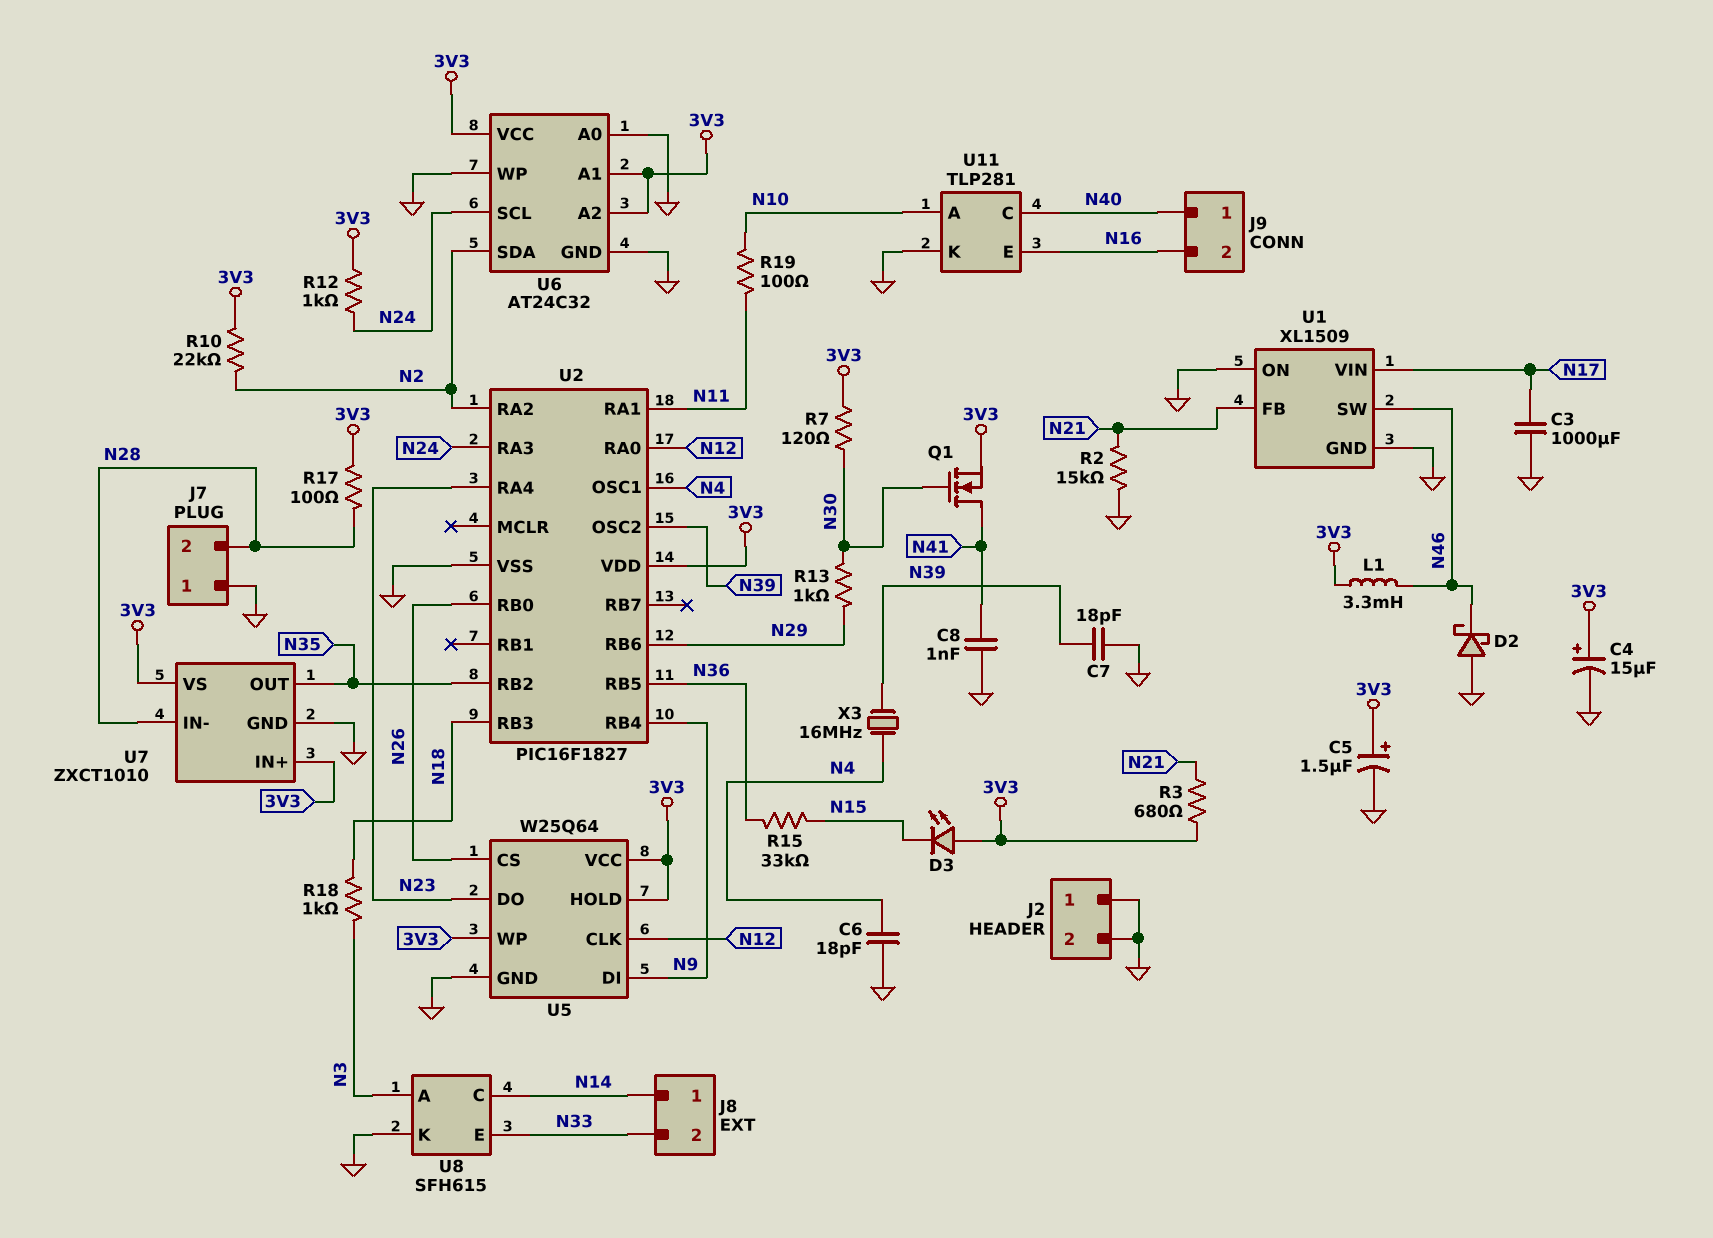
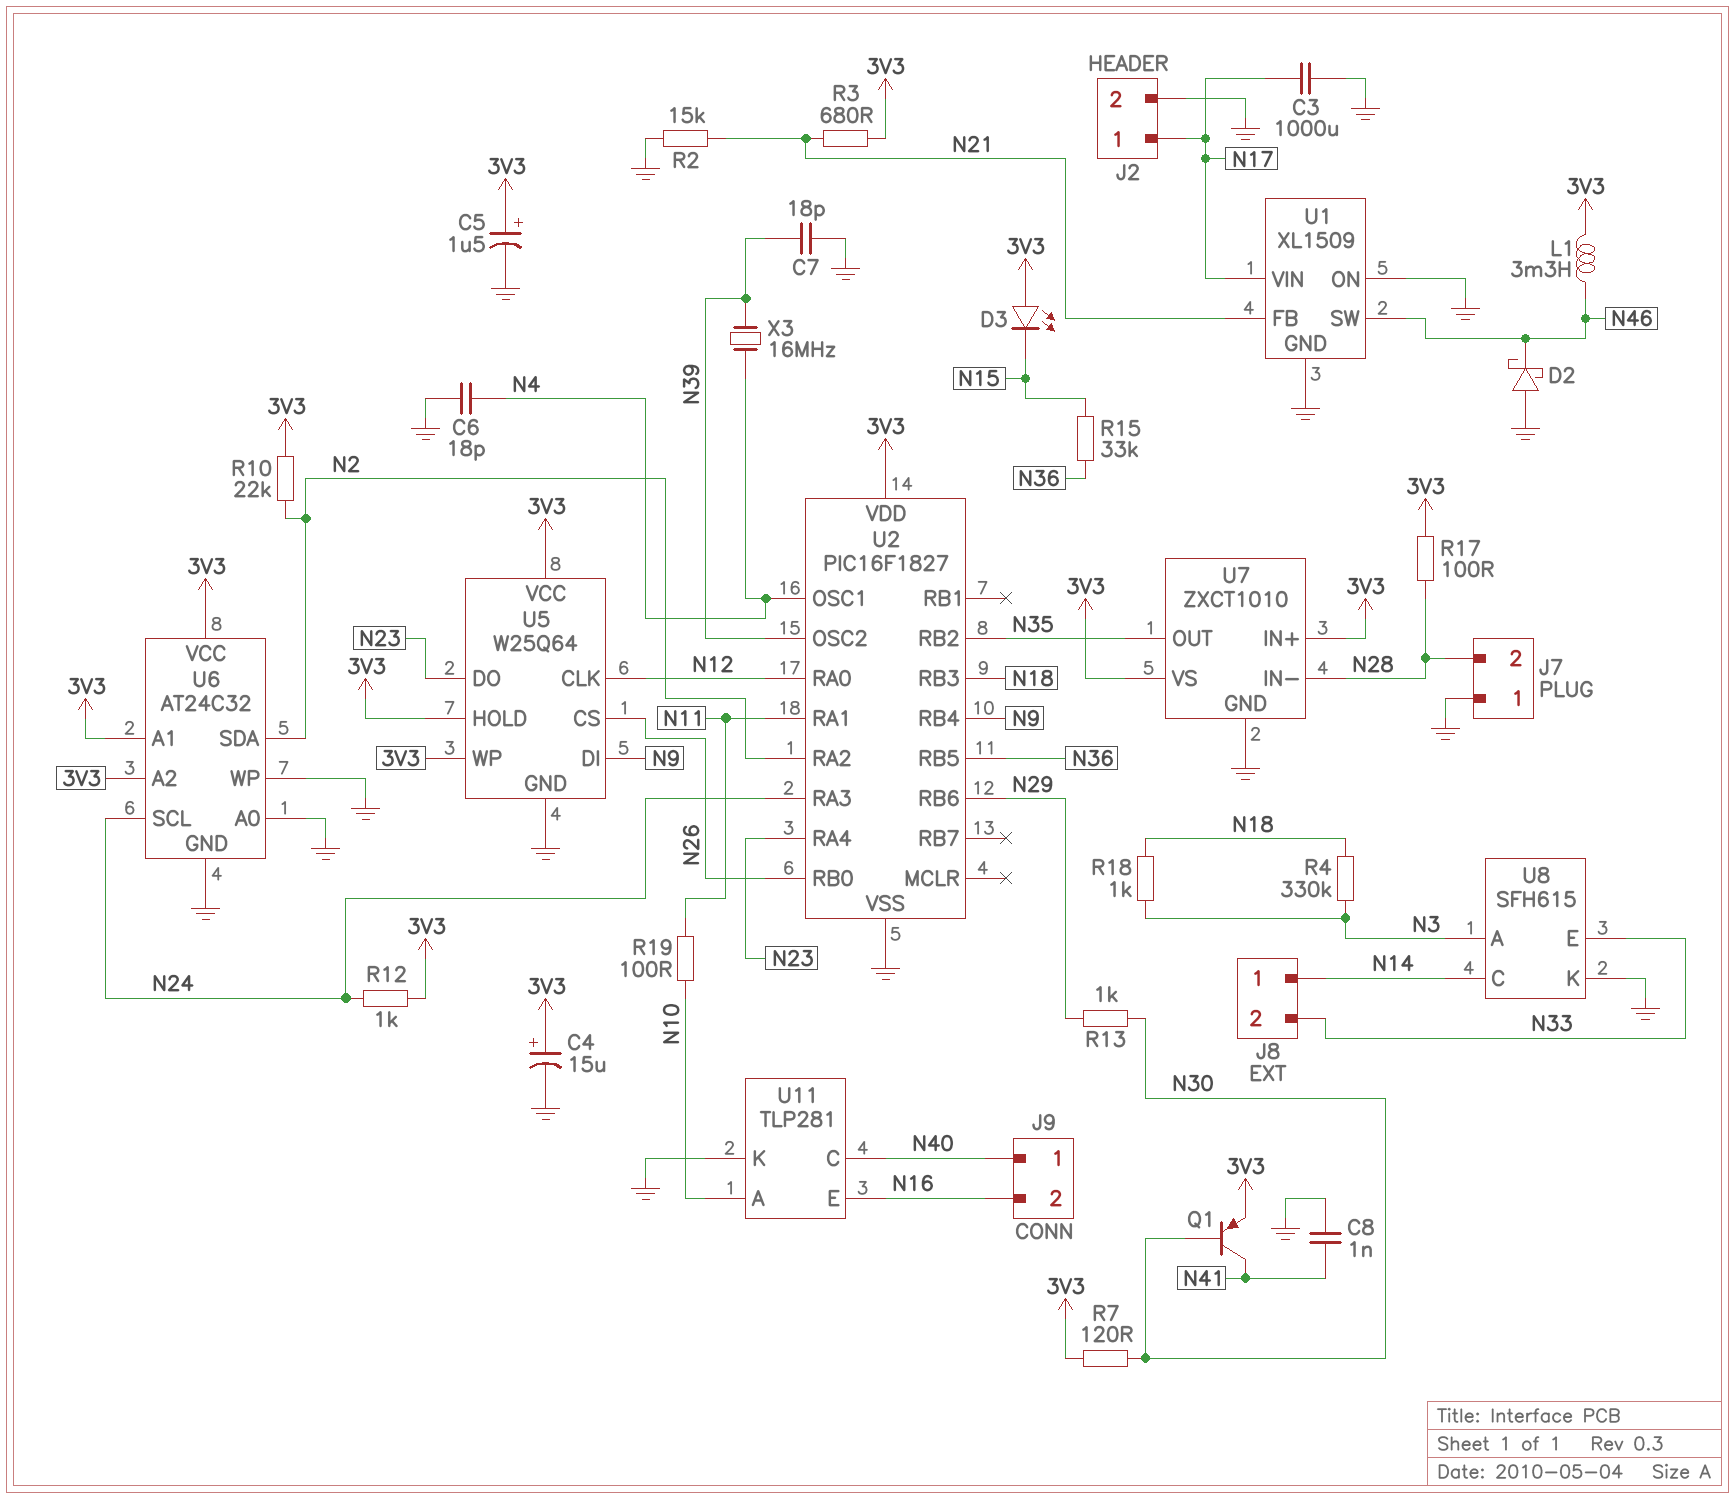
J2 pin 1: GND -> N17
Q1: NMOS (G N30, D N41, S 3V3) -> PNP (B N30, C N41, E 3V3)
R4: none -> 330k (N3, N18)

